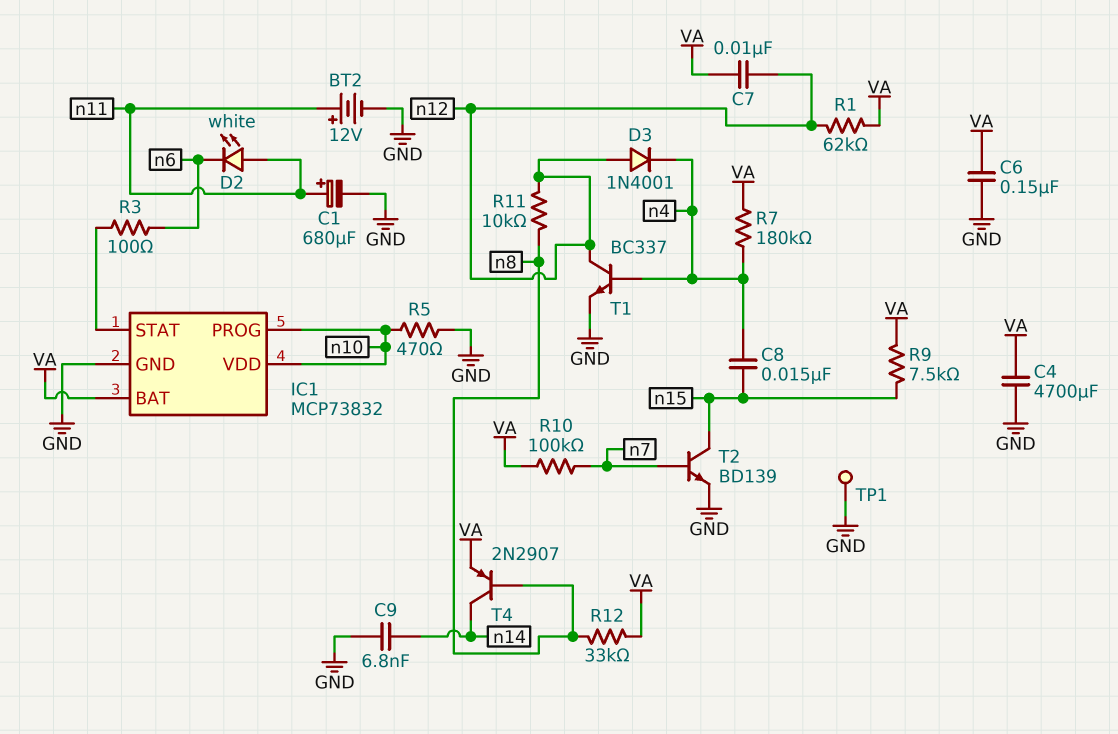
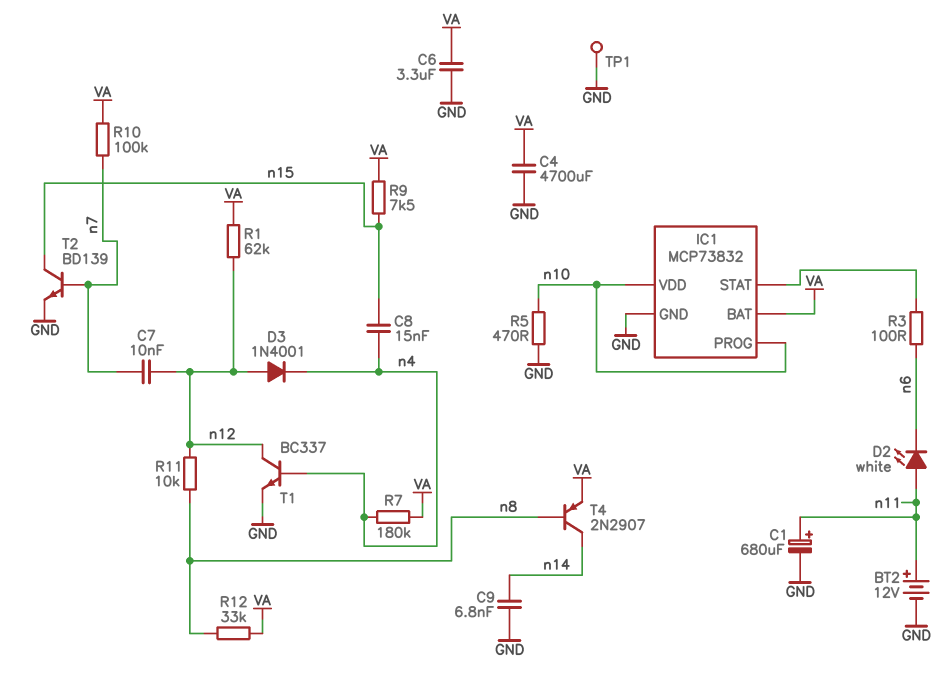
C6: 150nF (GND, VA) -> 3.3uF (GND, VA)
C7: 10nF (VA, n12) -> 10nF (n7, n12)

